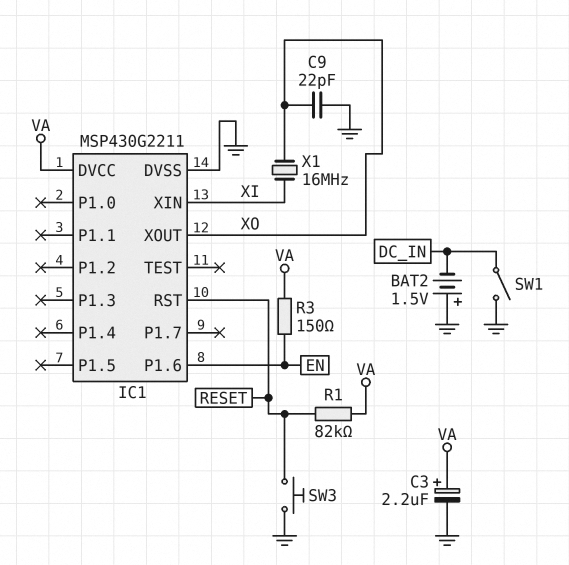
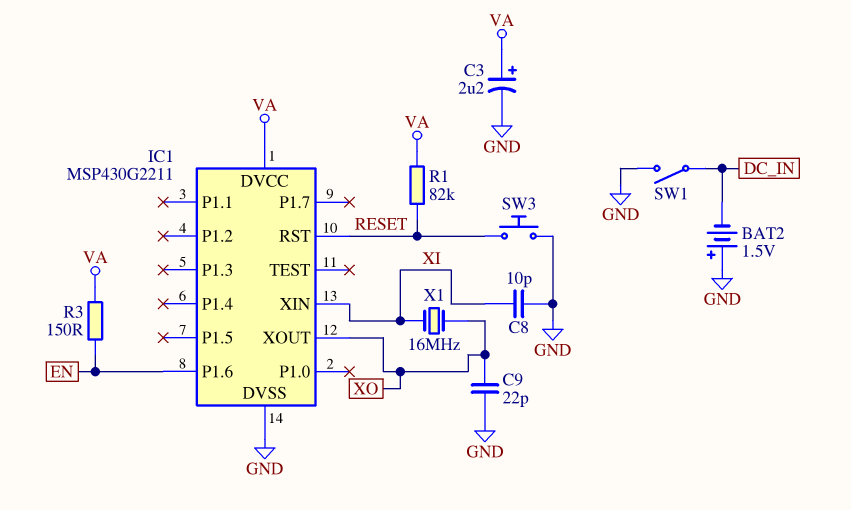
C8: none -> 10pF (GND, XI)

